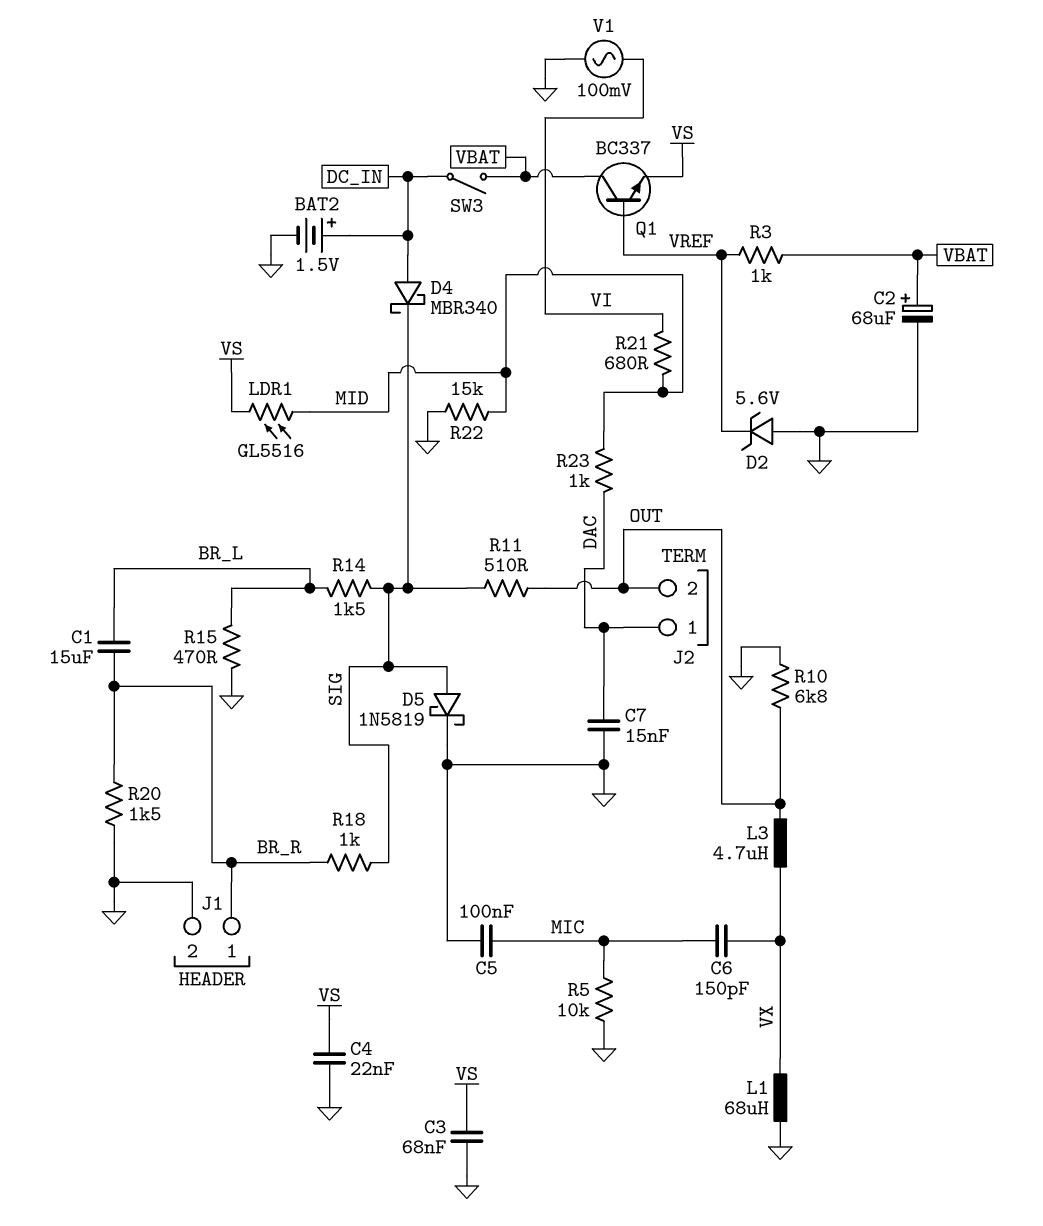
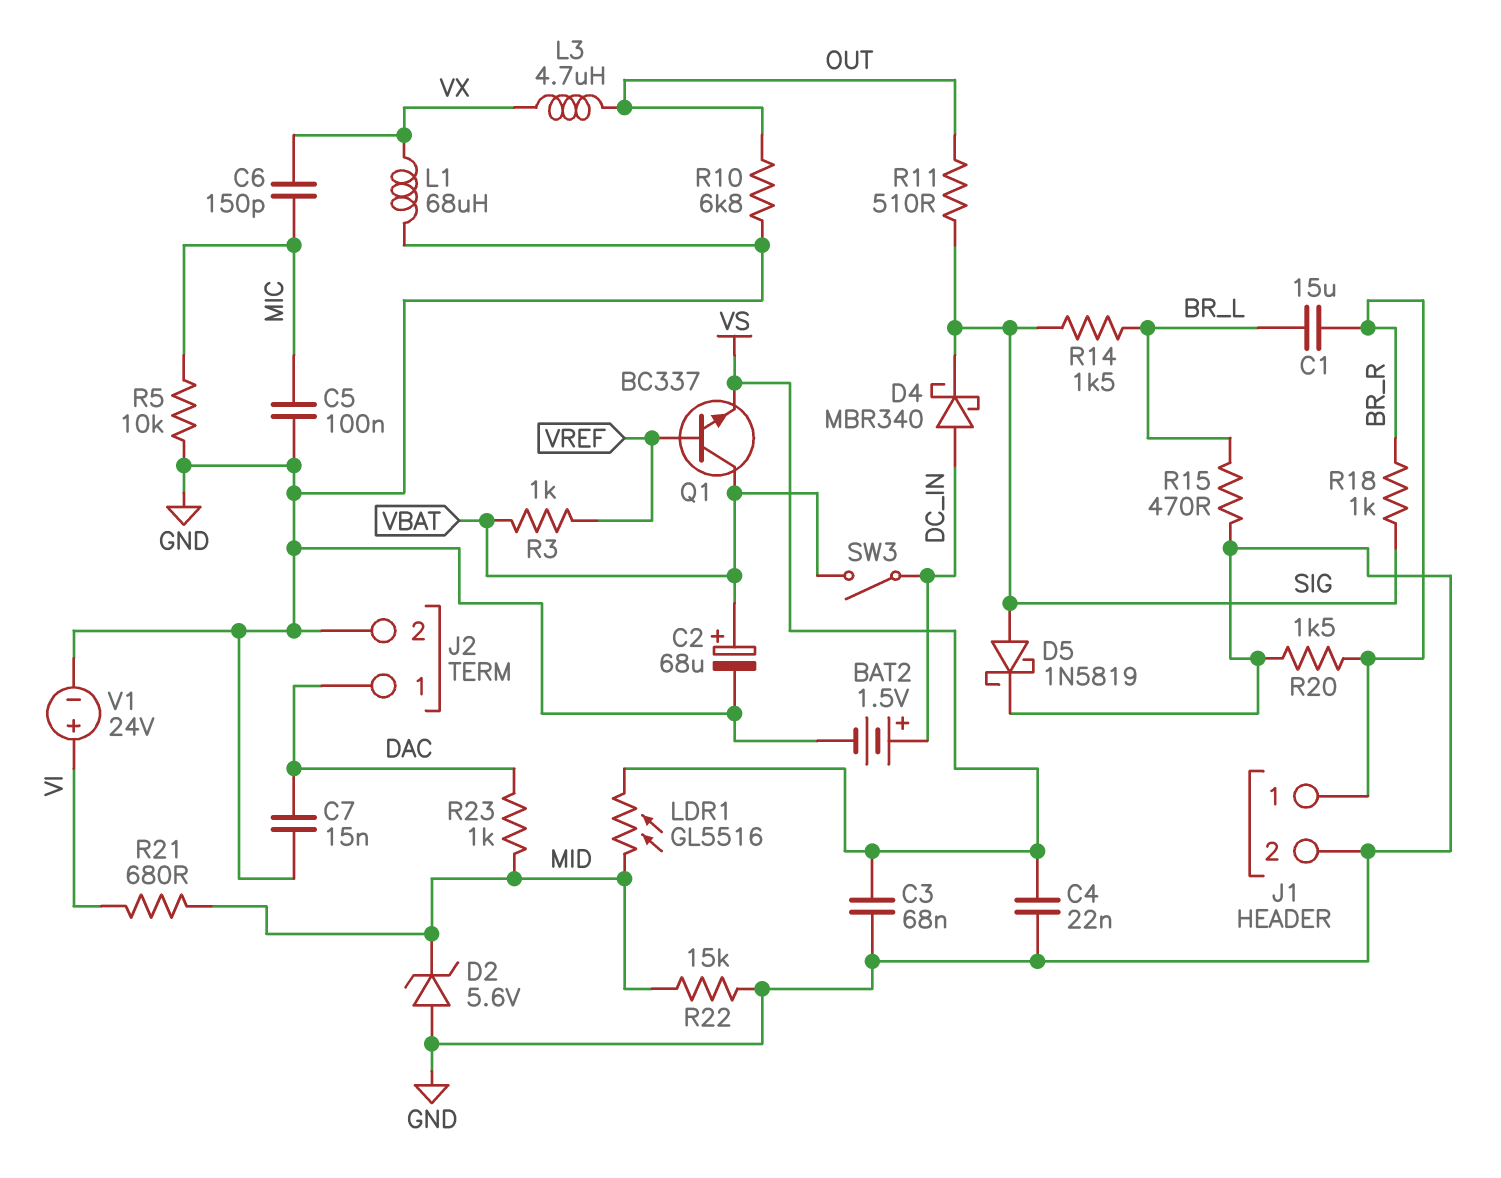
D2: zener 5.6V (A GND, K VREF) -> zener 5.6V (A GND, K MID)
J2 pin 2: OUT -> GND
V1: AC 100mV (GND, VI) -> 24V (plus VI, minus GND)

